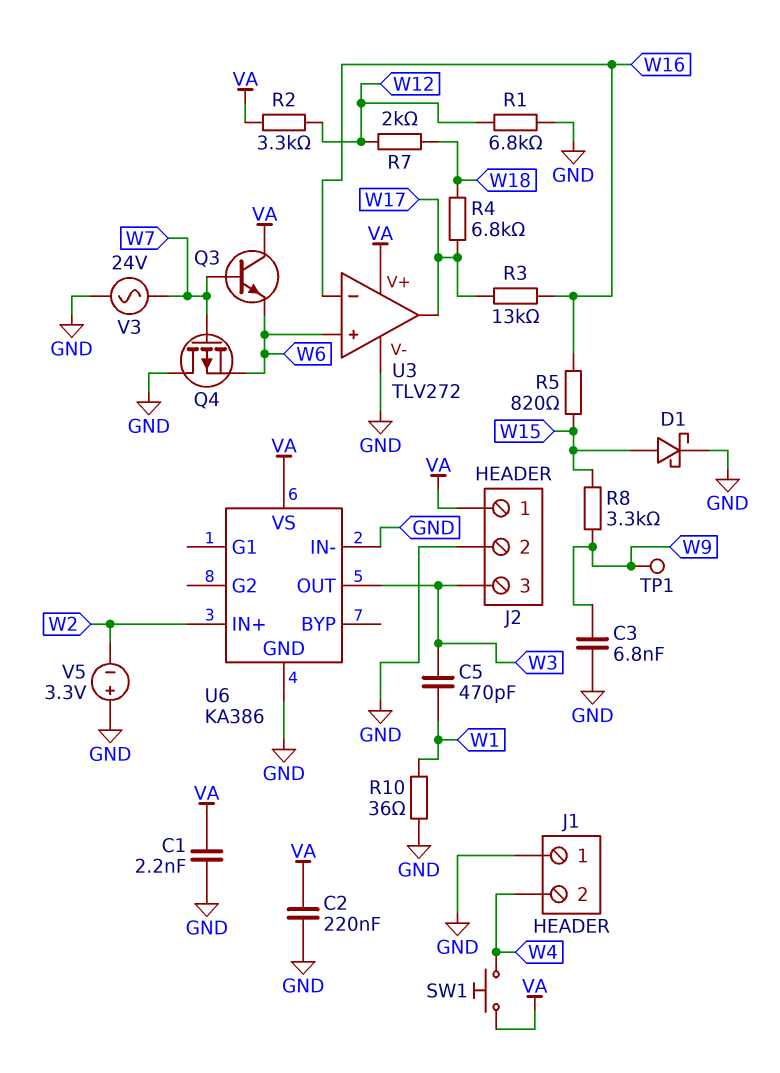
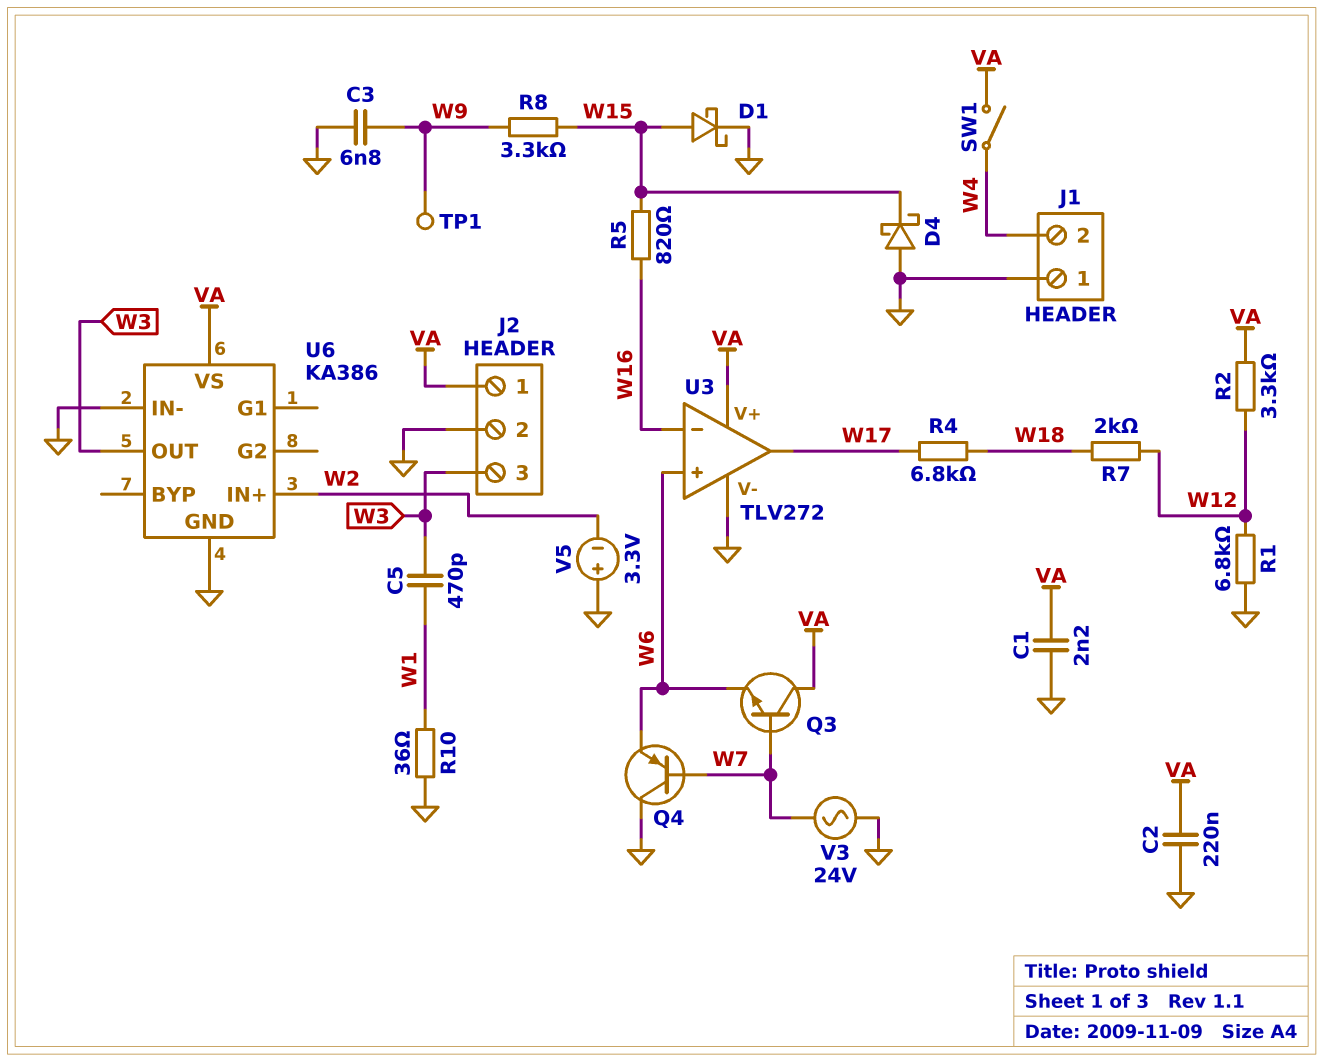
D4: none -> schottky (A GND, K W15)
Q4: PMOS (G W7, D GND, S W6) -> PNP (B W7, C GND, E W6)
R3: 13k (W16, W17) -> none
SW1: button (VA, W4) -> switch (VA, W4)

